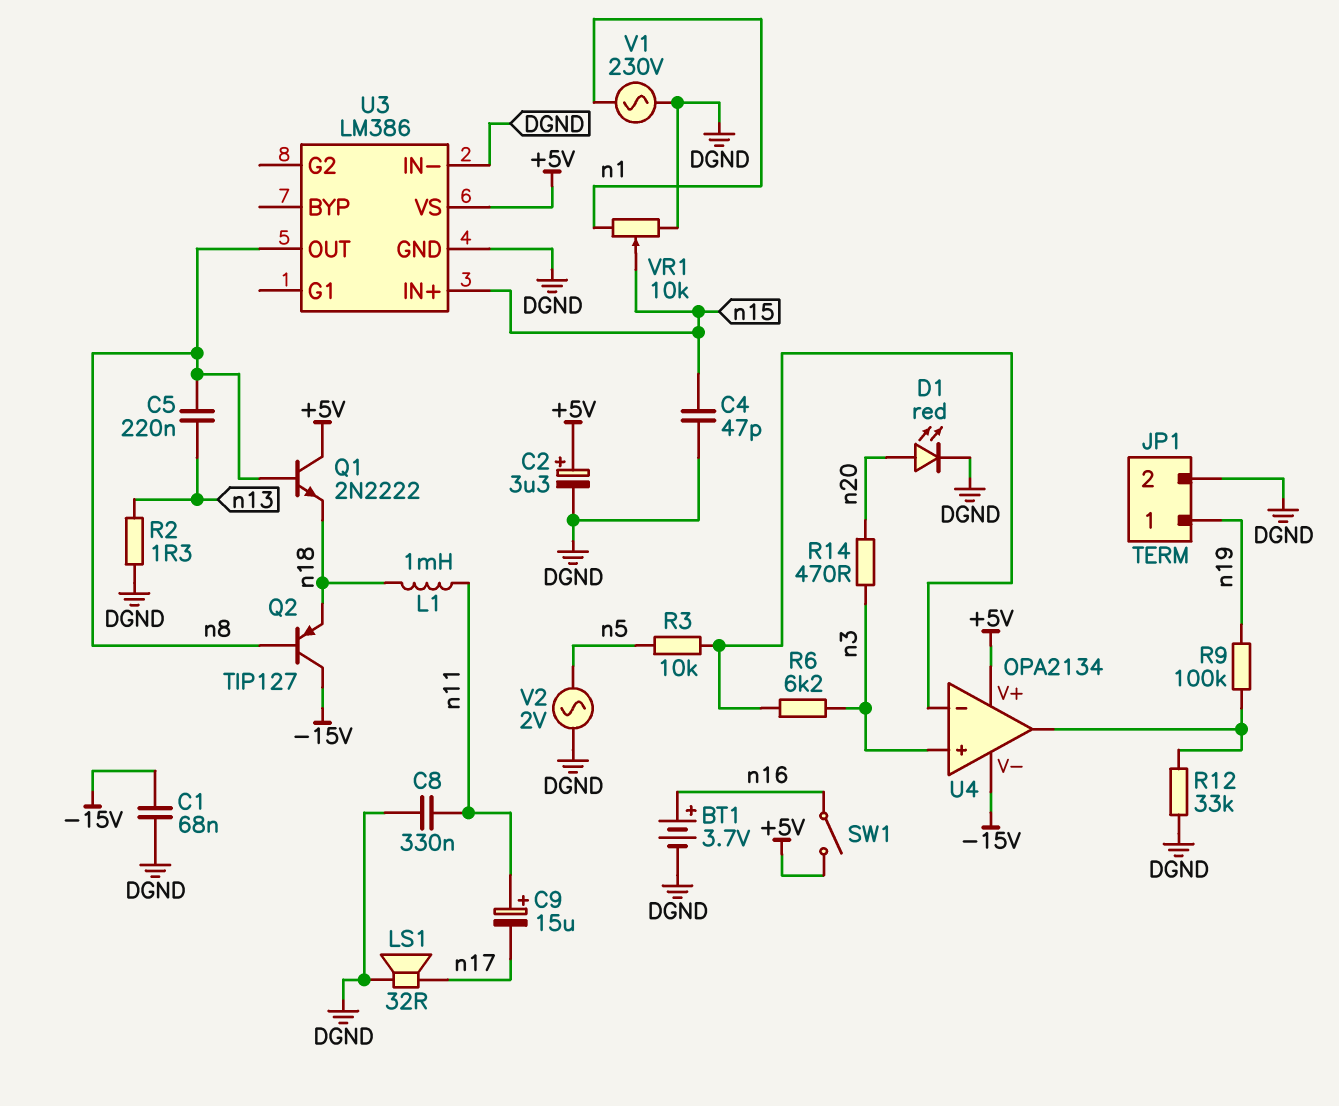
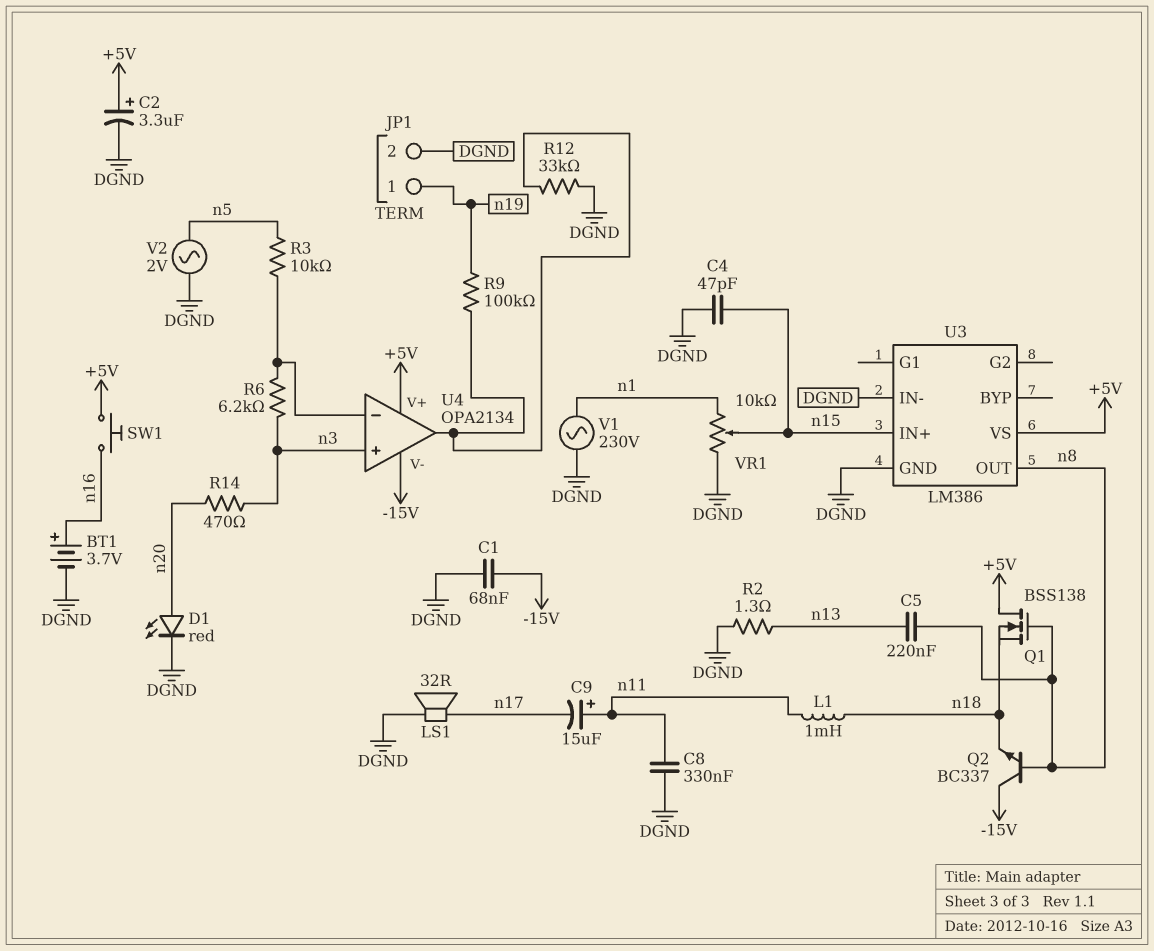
Q1: NPN 2N2222 (B n8, C +5V, E n18) -> NMOS BSS138 (G n8, D +5V, S n18)
Q2: PNP TIP127 (B n8, C -15V, E n18) -> NPN BC337 (B n8, C -15V, E n18)
SW1: switch (+5V, n16) -> button (+5V, n16)

